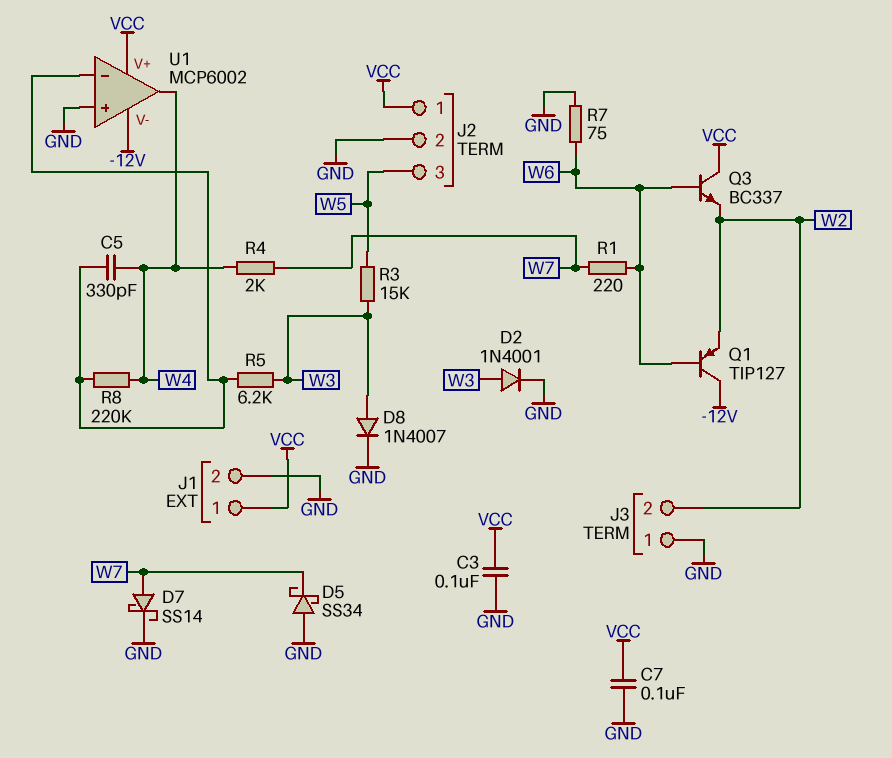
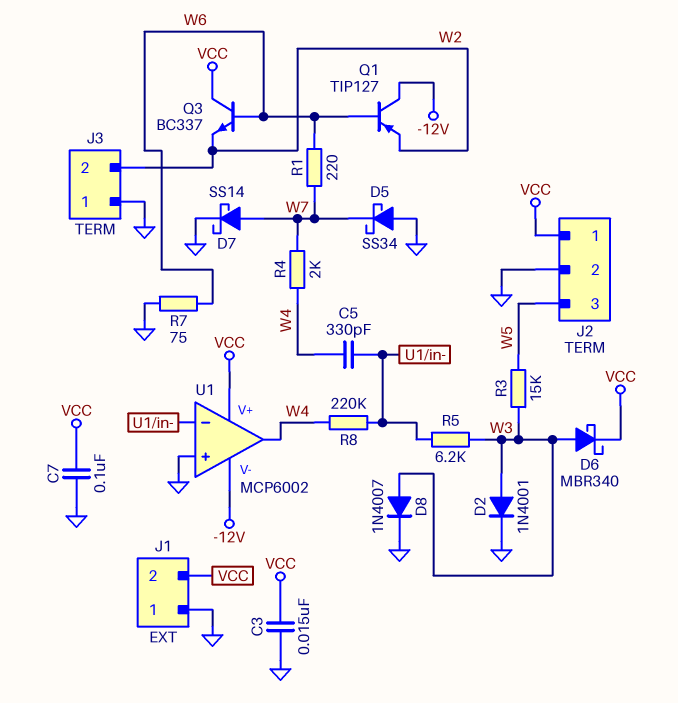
C3: 100nF (GND, VCC) -> 15nF (GND, VCC)
D6: none -> schottky MBR340 (A W3, K VCC)
J1 pin 1: VCC -> GND
J1 pin 2: GND -> VCC

